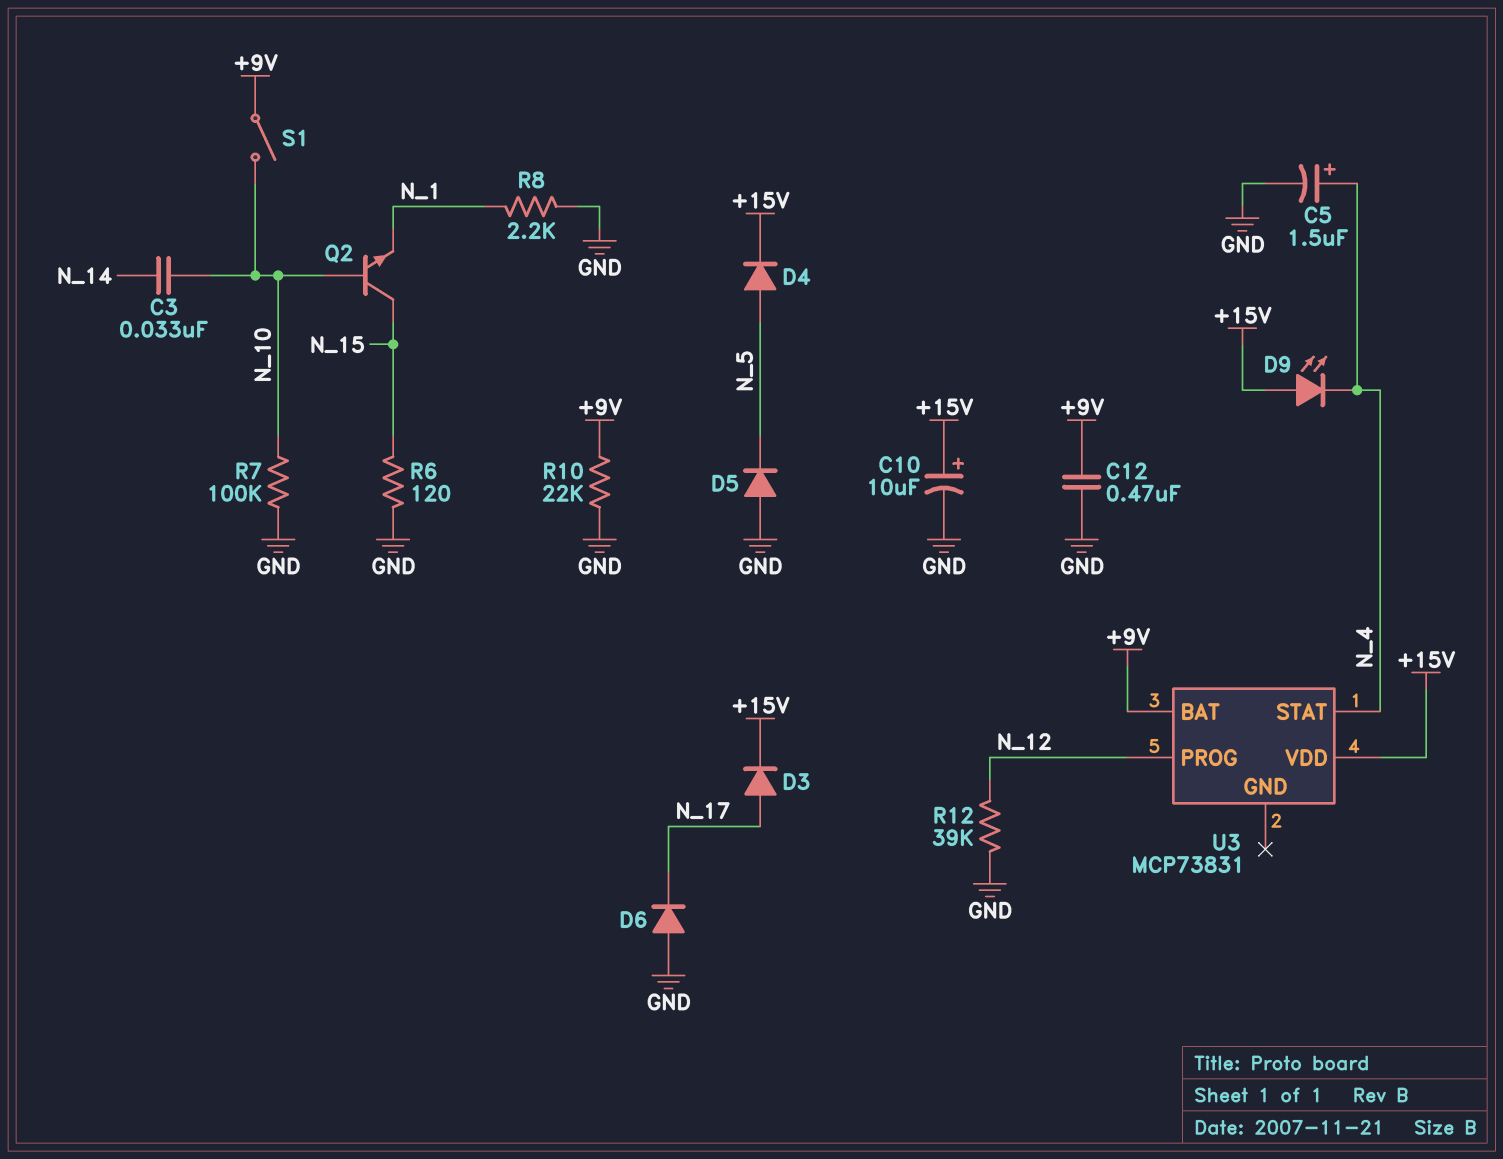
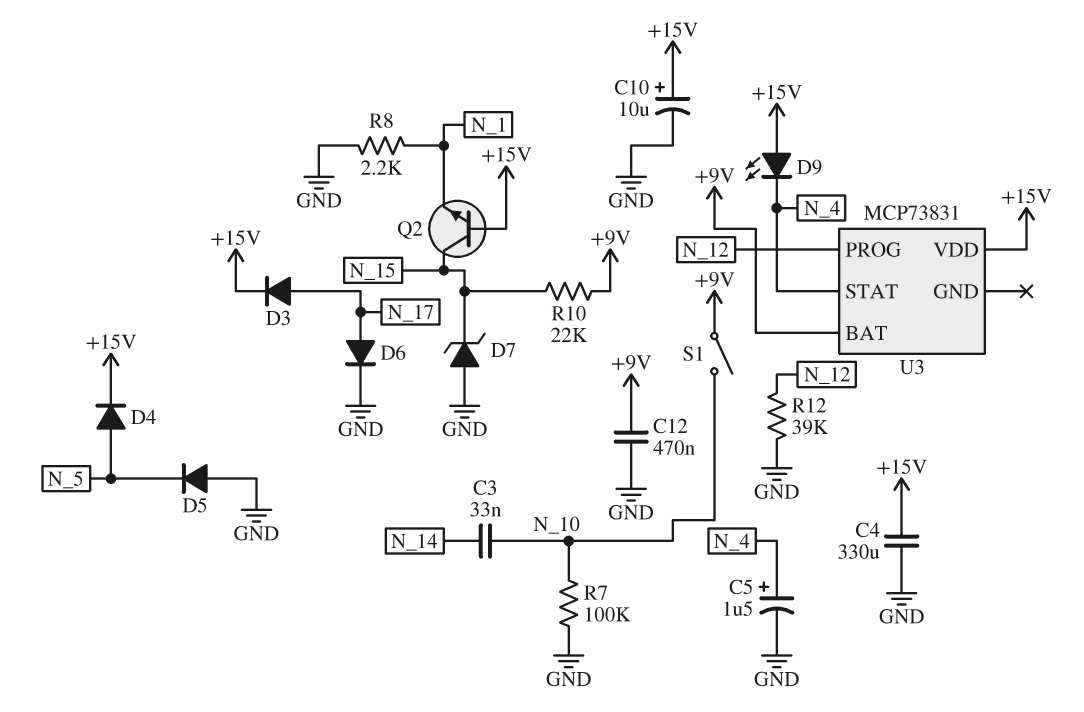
C4: none -> 330uF (+15V, GND)
D6: diode (A GND, K N_17) -> diode (A N_17, K GND)
D7: none -> zener (A GND, K N_15)
Q2: NPN (B N_10, C N_15, E N_1) -> NPN (B +15V, C N_15, E N_1)
R6: 120 (GND, N_15) -> none
R10: 22k (+9V, GND) -> 22k (+9V, N_15)

